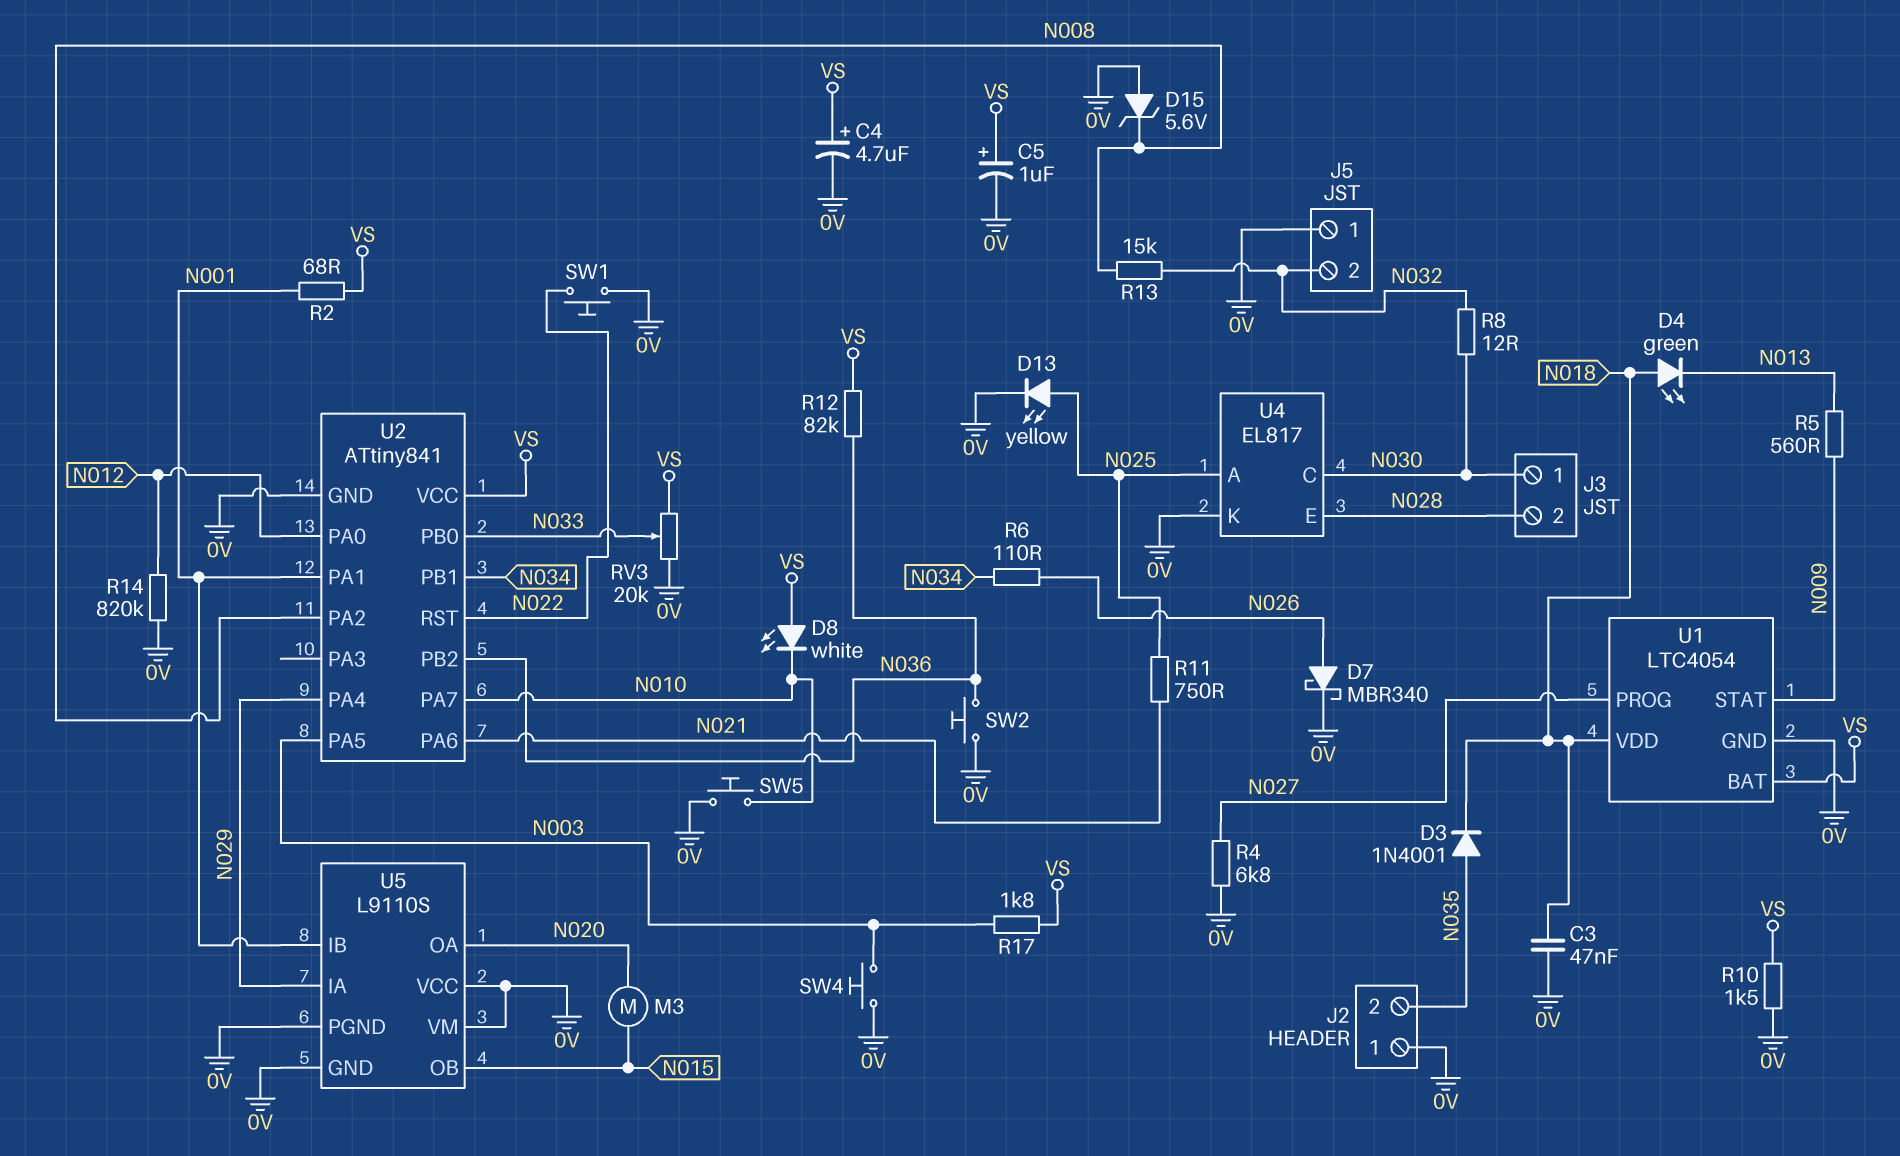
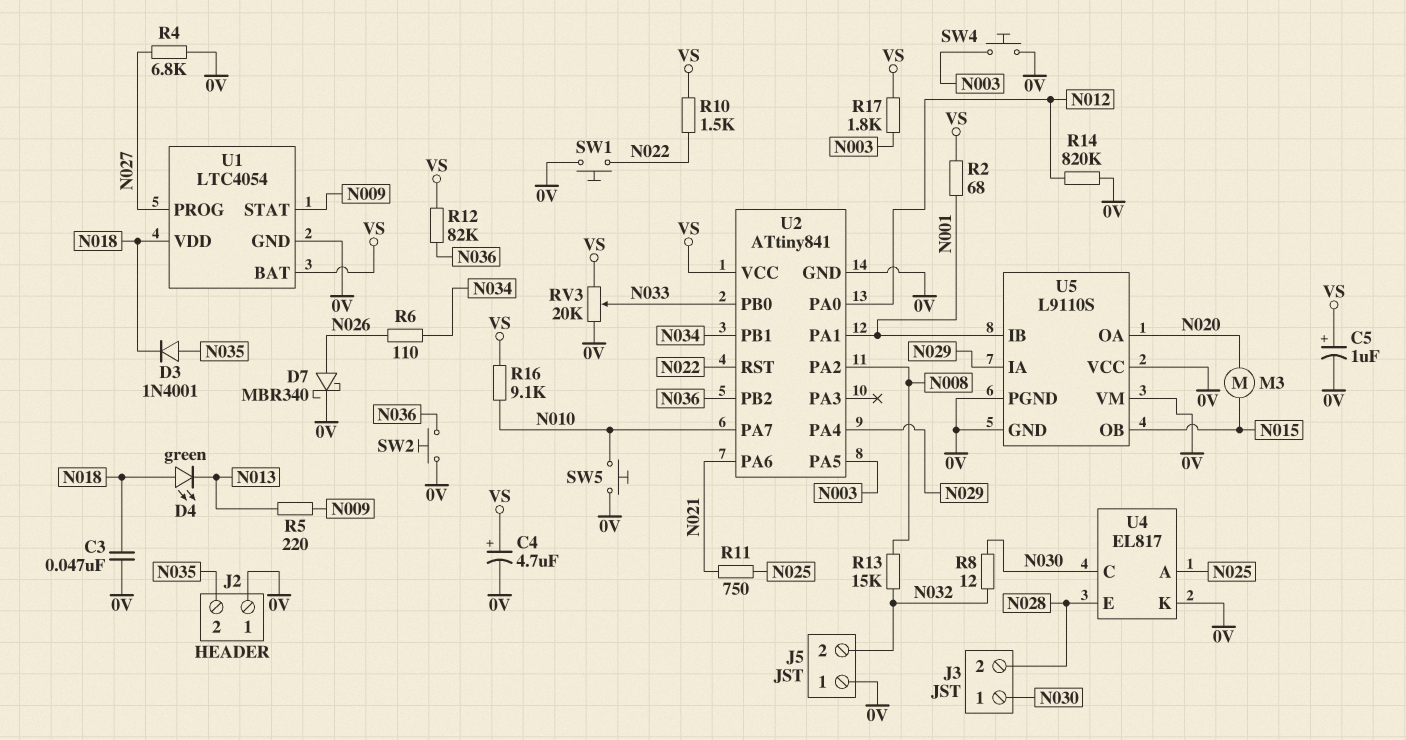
D8: LED white (A VS, K N010) -> none
D13: LED yellow (A N025, K 0V) -> none
D15: zener 5.6V (A 0V, K N008) -> none
R5: 560 (N009, N013) -> 220 (N009, N013)
R10: 1.5k (0V, VS) -> 1.5k (N022, VS)
R16: none -> 9.1k (N010, VS)

